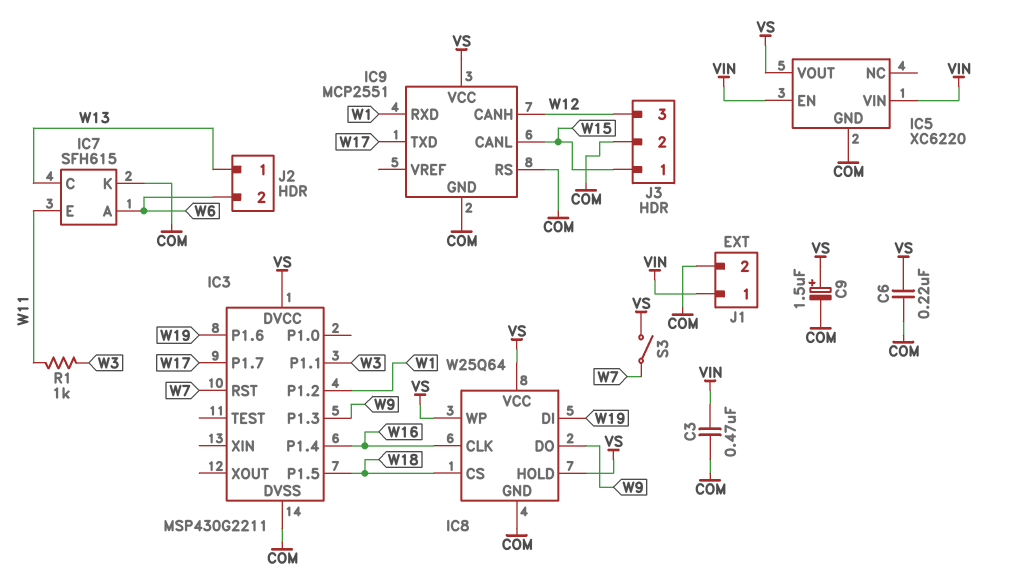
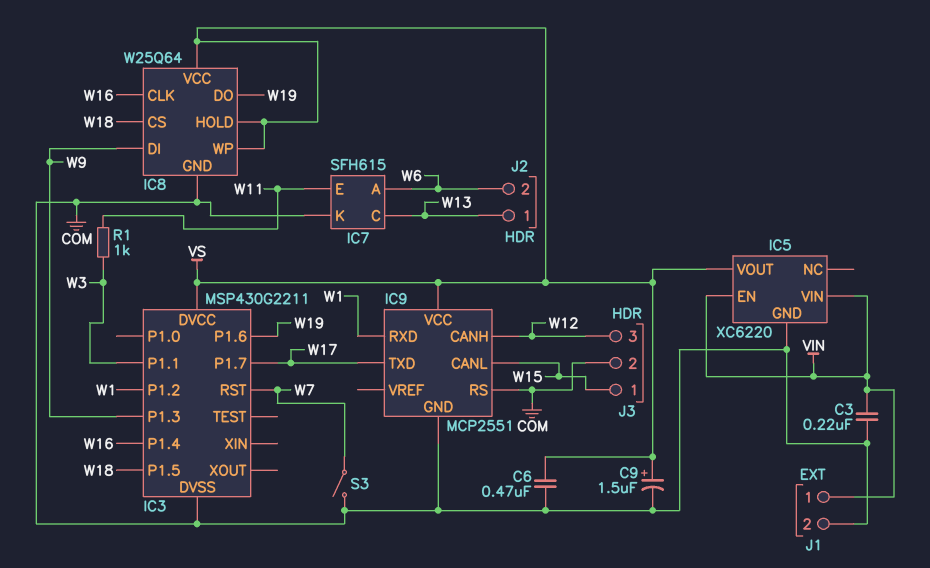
C3: 470nF (COM, VIN) -> 220nF (COM, VIN)
C6: 220nF (COM, VS) -> 470nF (COM, VS)
IC8 pin DI: W19 -> W9
IC8 pin DO: W9 -> W19
S3: switch (VS, W7) -> switch (COM, W7)

